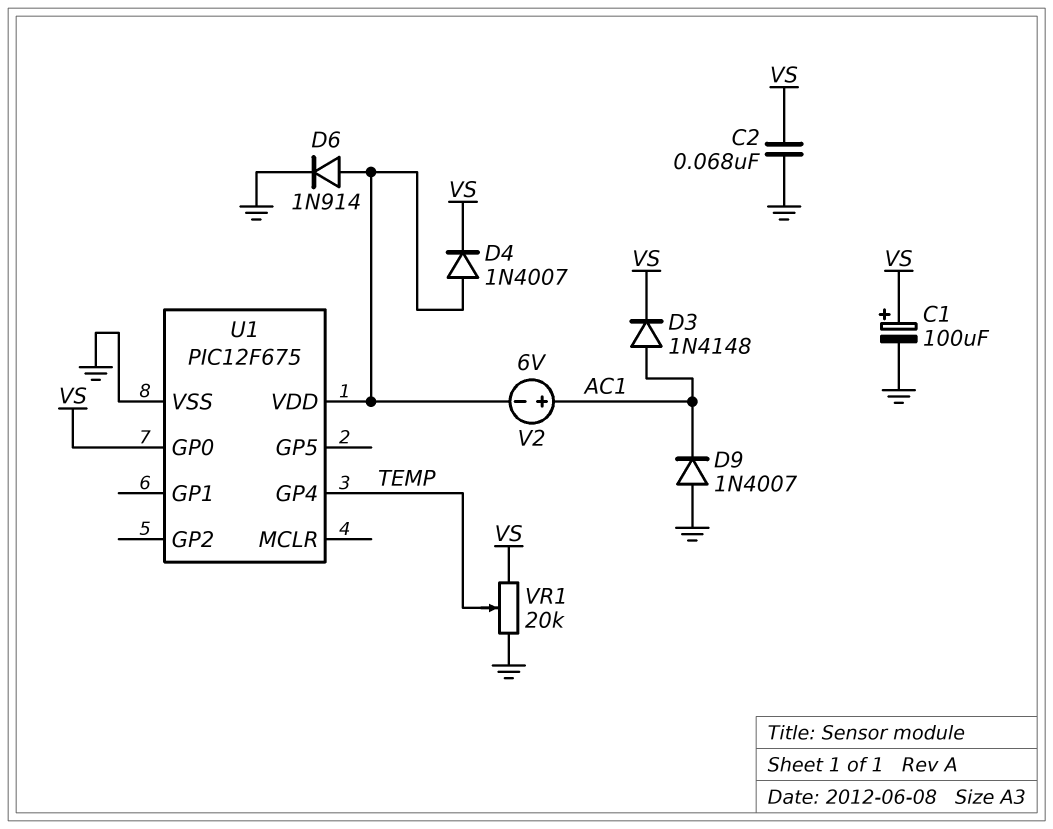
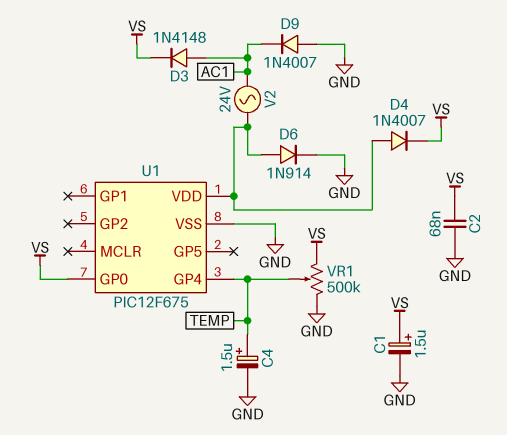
C1: 100uF (plus VS, minus GND) -> 1.5uF (plus VS, minus GND)
C4: none -> 1.5uF (plus TEMP, minus GND)
V2: 6V (plus AC1, minus U1/VDD) -> AC 24V (AC1, U1/VDD)
VR1: 20k (GND, VS, wiper TEMP) -> 500k (GND, VS, wiper TEMP)

